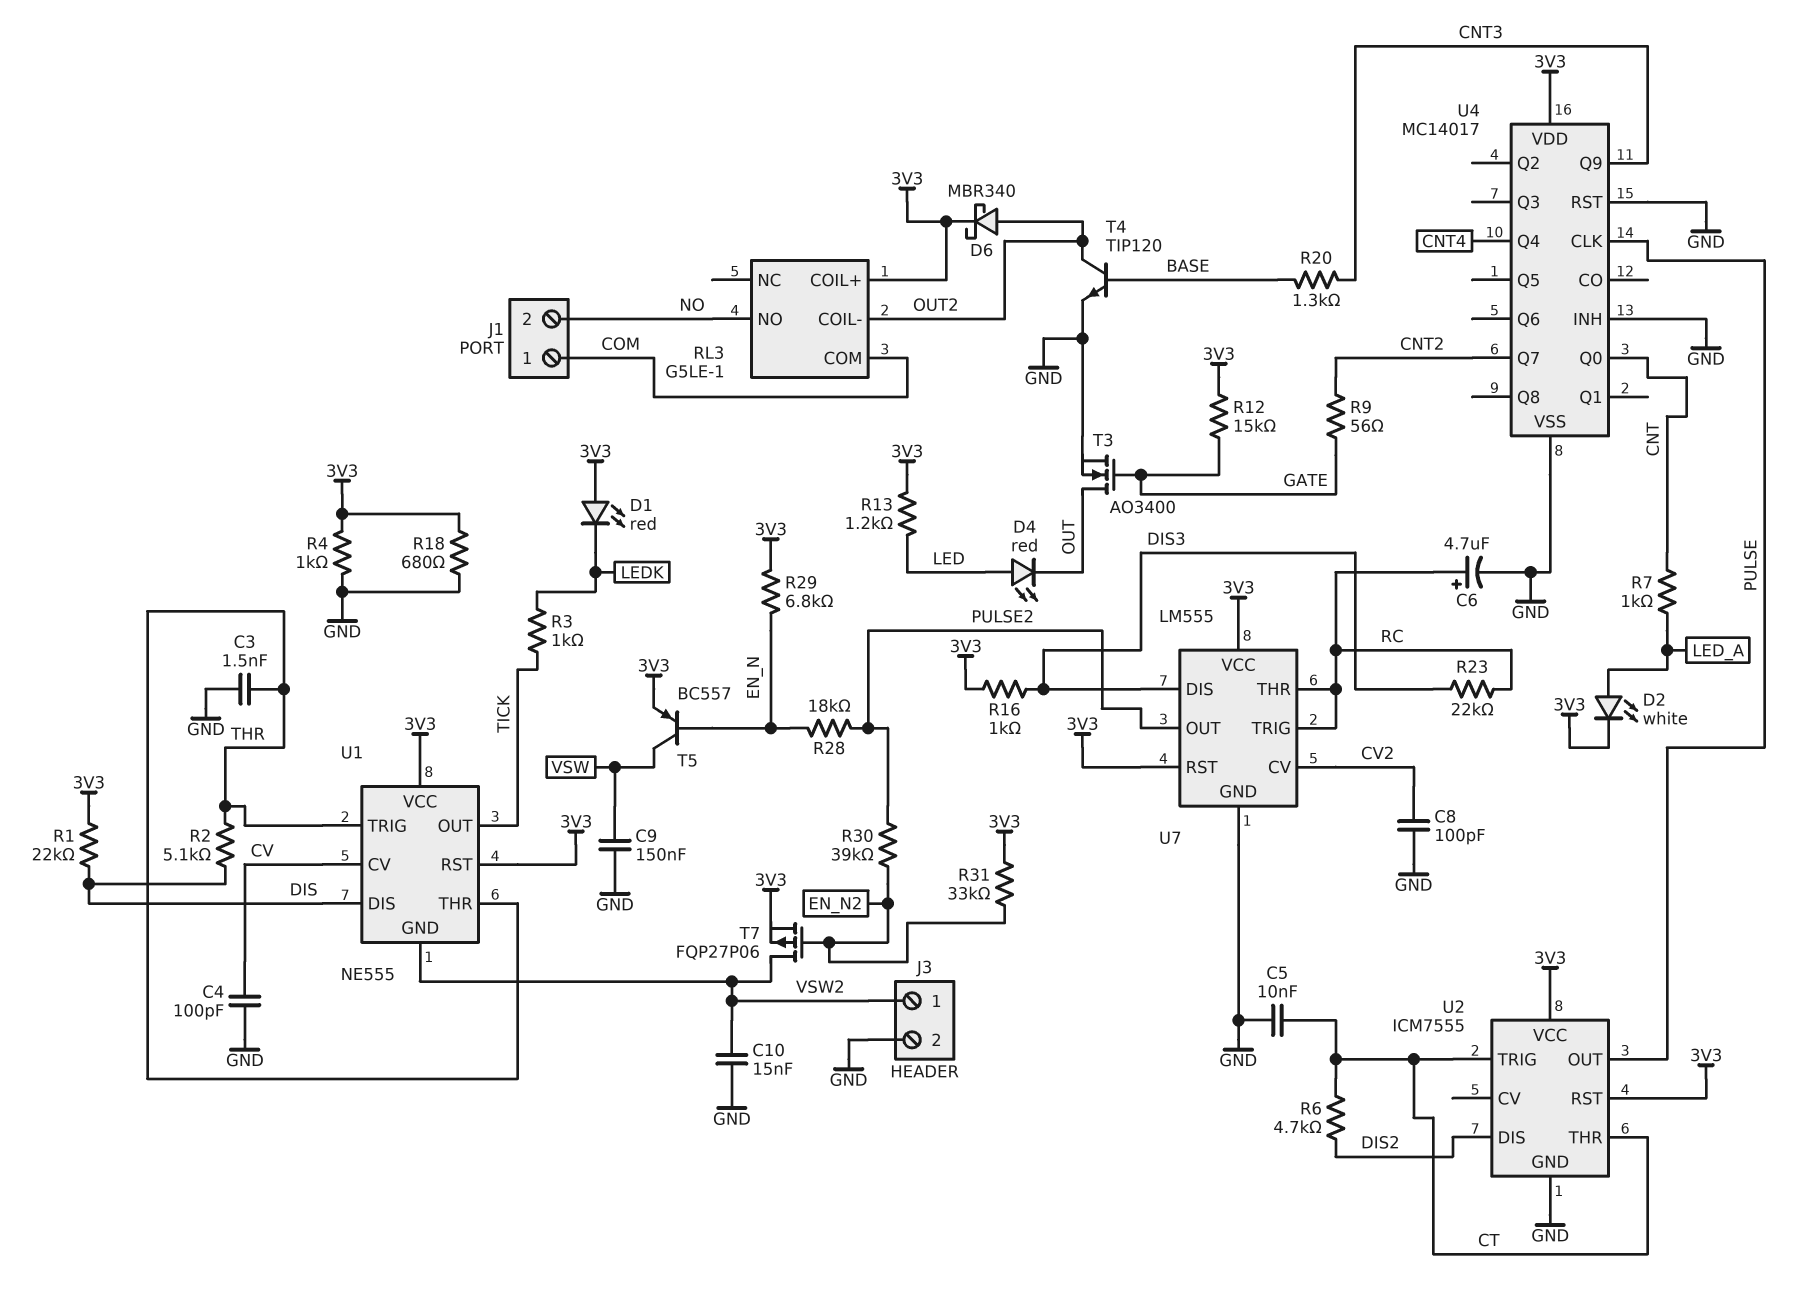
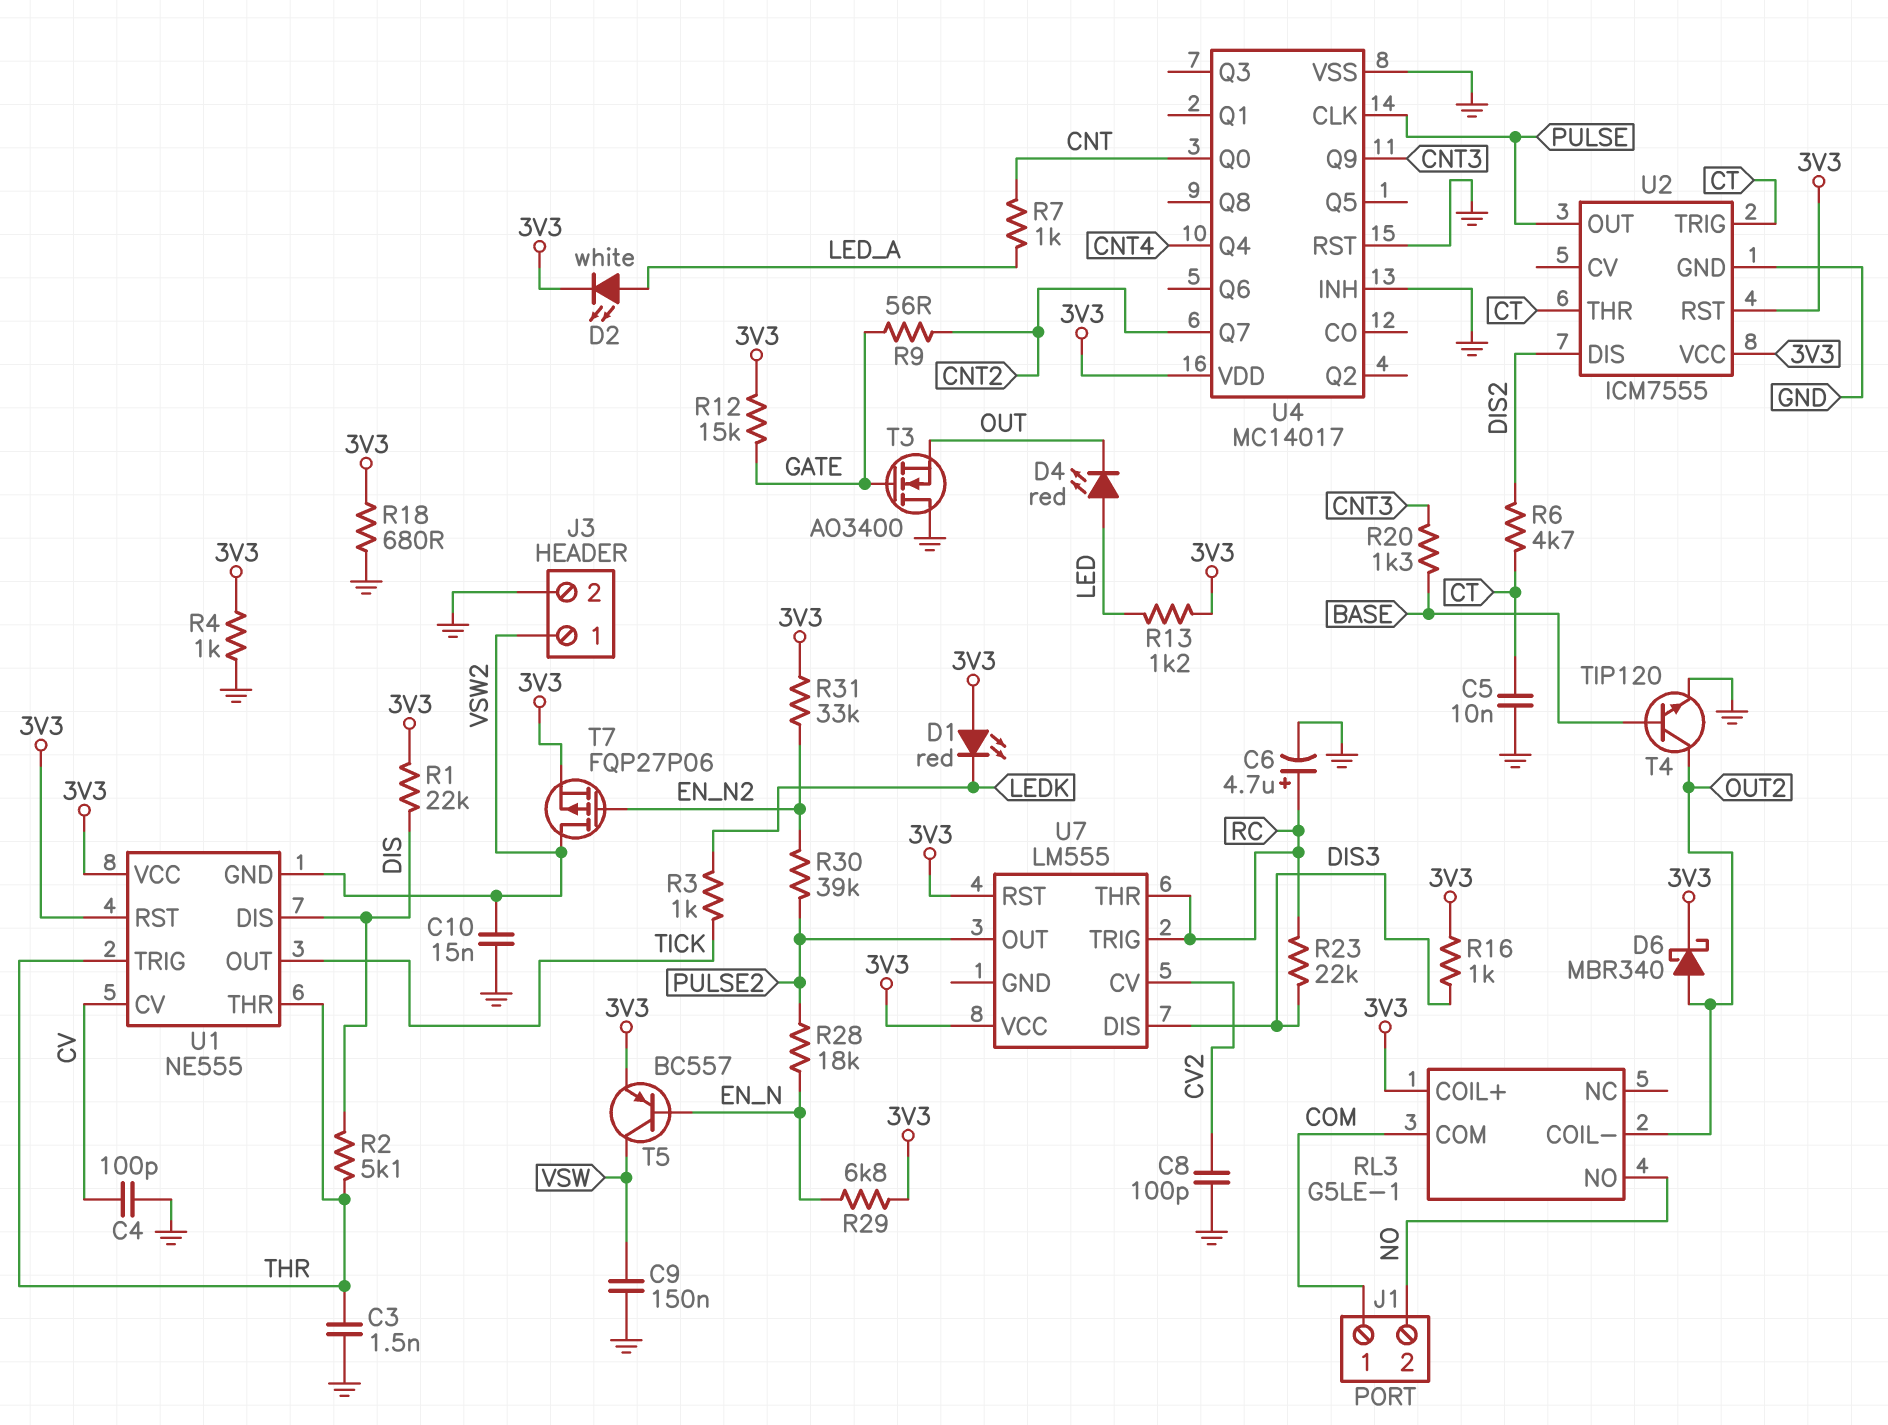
T3: NMOS AO3400 (G GATE, D OUT, S GND) -> NMOS AO3400 (G GATE, D GND, S OUT)
U7 pin GND: GND -> none

